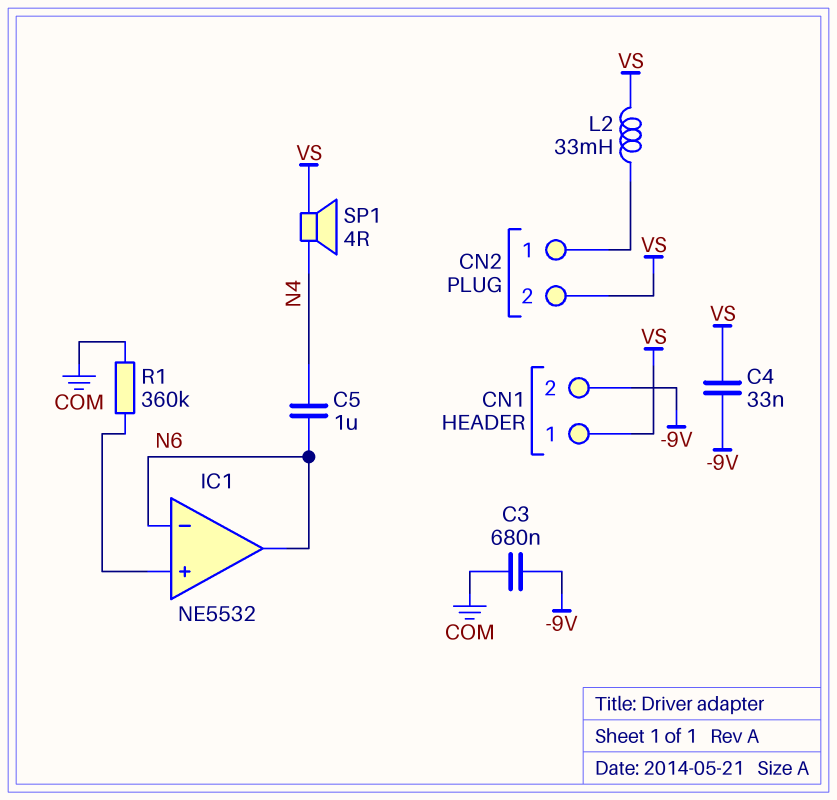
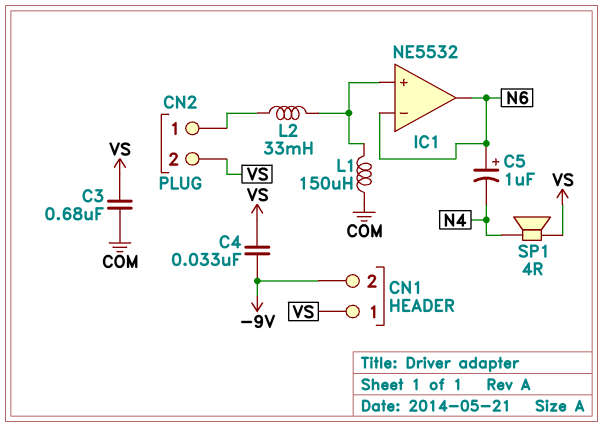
C3: 680nF (-9V, COM) -> 680nF (COM, VS)
C5: 1uF (N4, N6) -> 1uF (plus N6, minus N4)
L1: none -> 150uH (COM, IC1/in+)
L2: 33mH (CN2/1, VS) -> 33mH (CN2/1, IC1/in+)
R1: 360k (COM, IC1/in+) -> none

